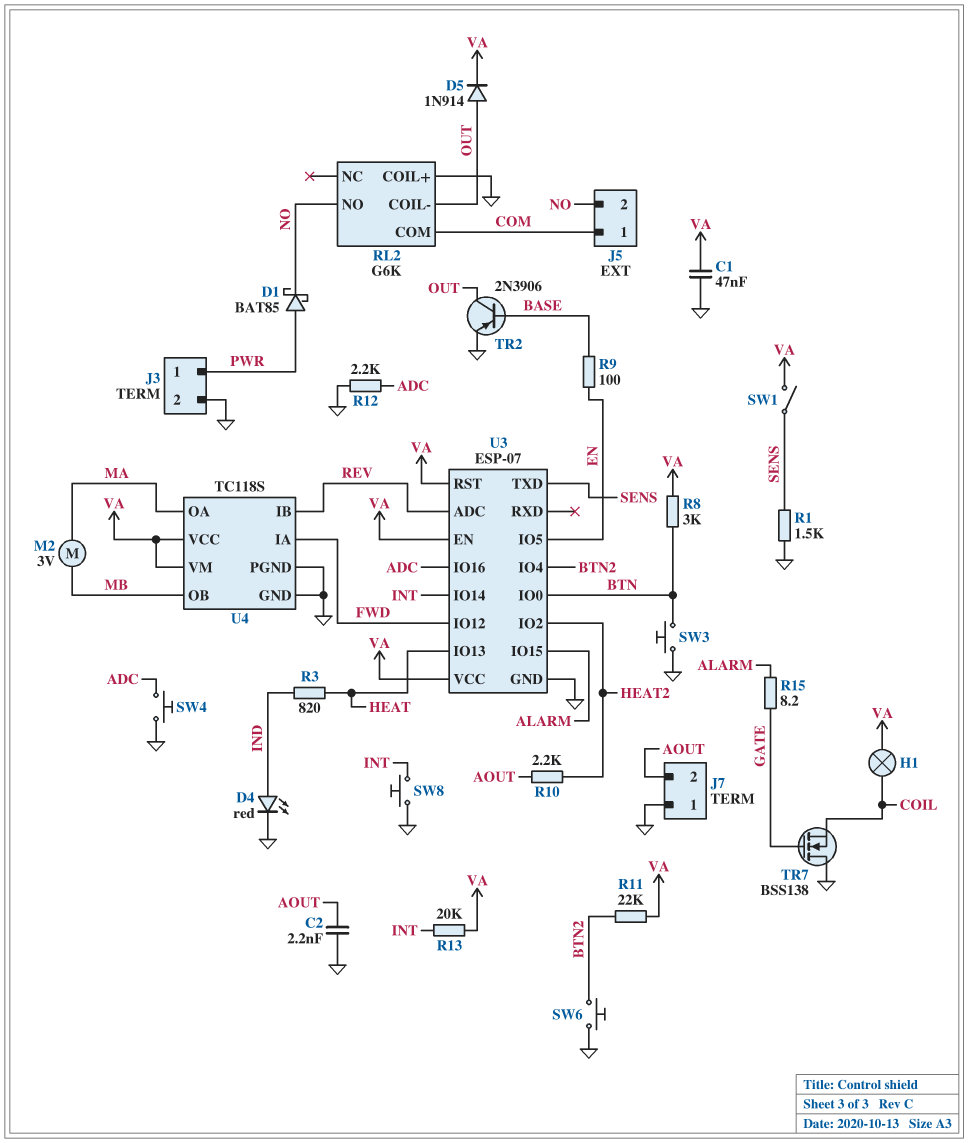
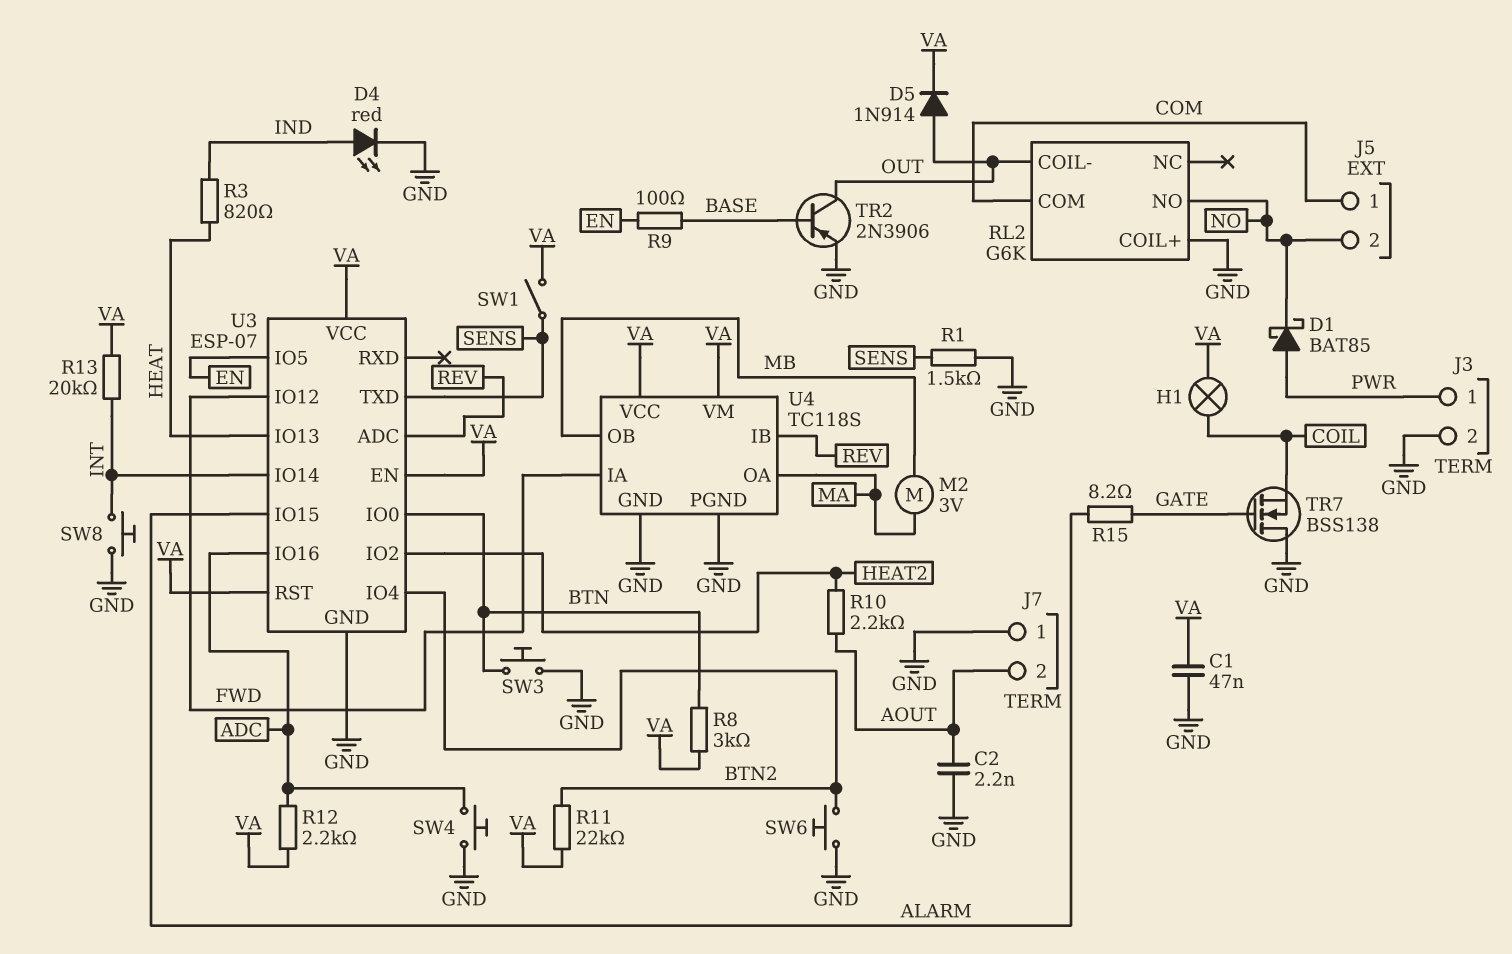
R12: 2.2k (ADC, GND) -> 2.2k (ADC, VA)

